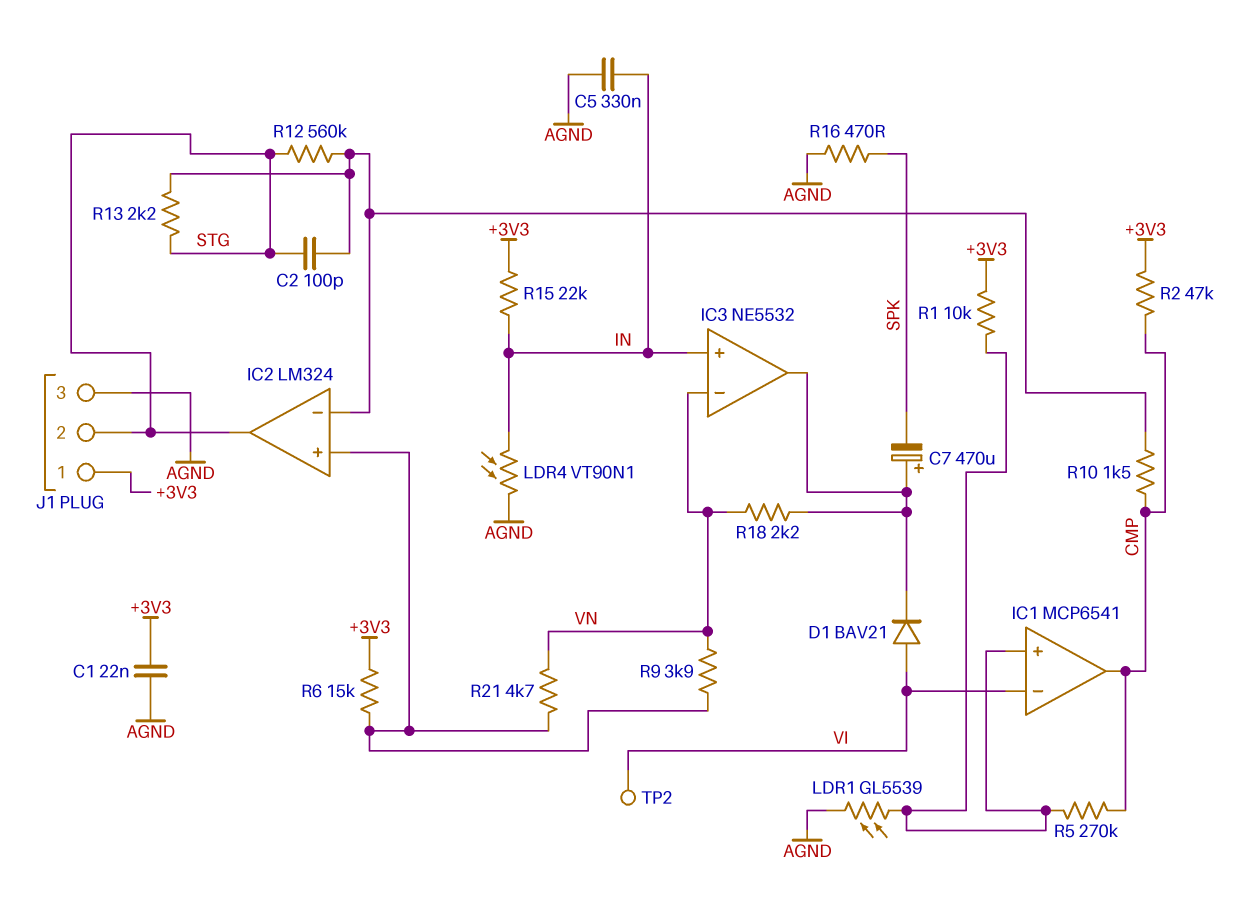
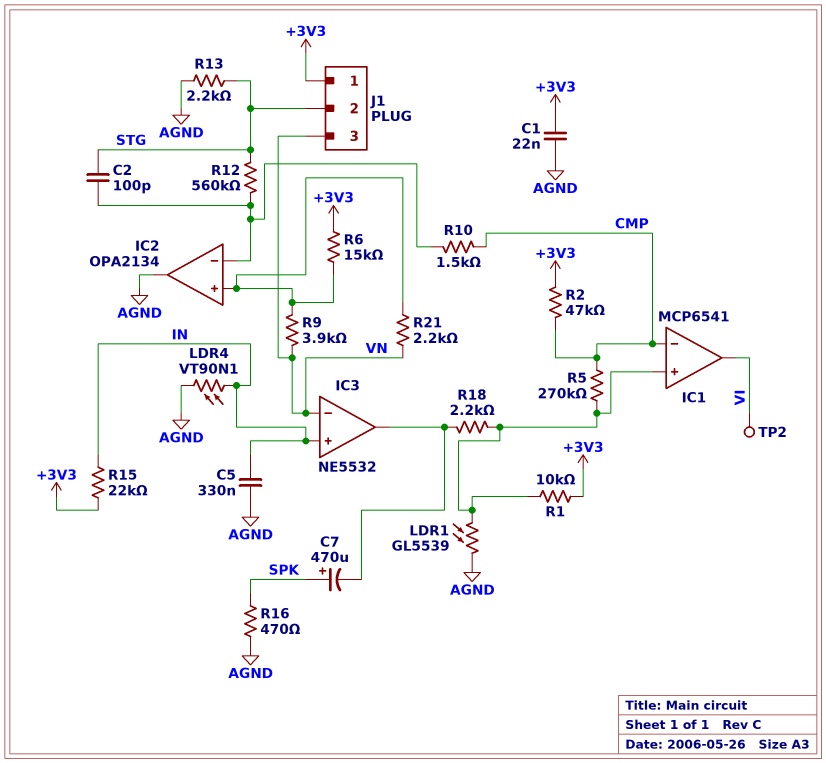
C7: 470uF (plus IC3/out, minus SPK) -> 470uF (plus SPK, minus IC3/out)
D1: diode BAV21 (A VI, K IC3/out) -> none
IC1 pin in-: VI -> CMP
IC1 pin out: CMP -> VI
IC2: LM324 -> OPA2134
IC2 pin out: STG -> AGND
J1 pin 3: AGND -> VN
R13: 2.2k (IC2/in-, STG) -> 2.2k (AGND, STG)
R18: 2.2k (IC3/out, VN) -> 2.2k (IC1/in+, IC3/out)
R21: 4.7k (IC2/in+, VN) -> 2.2k (IC2/in+, VN)

